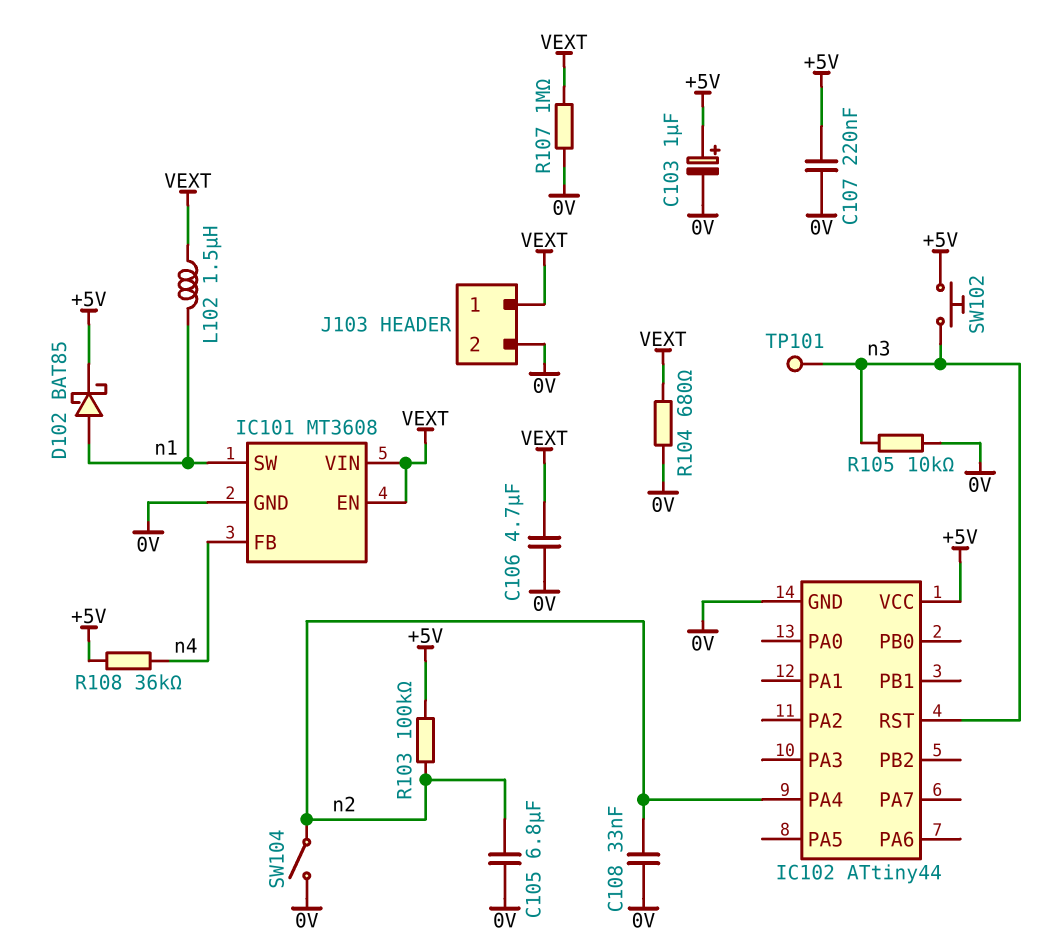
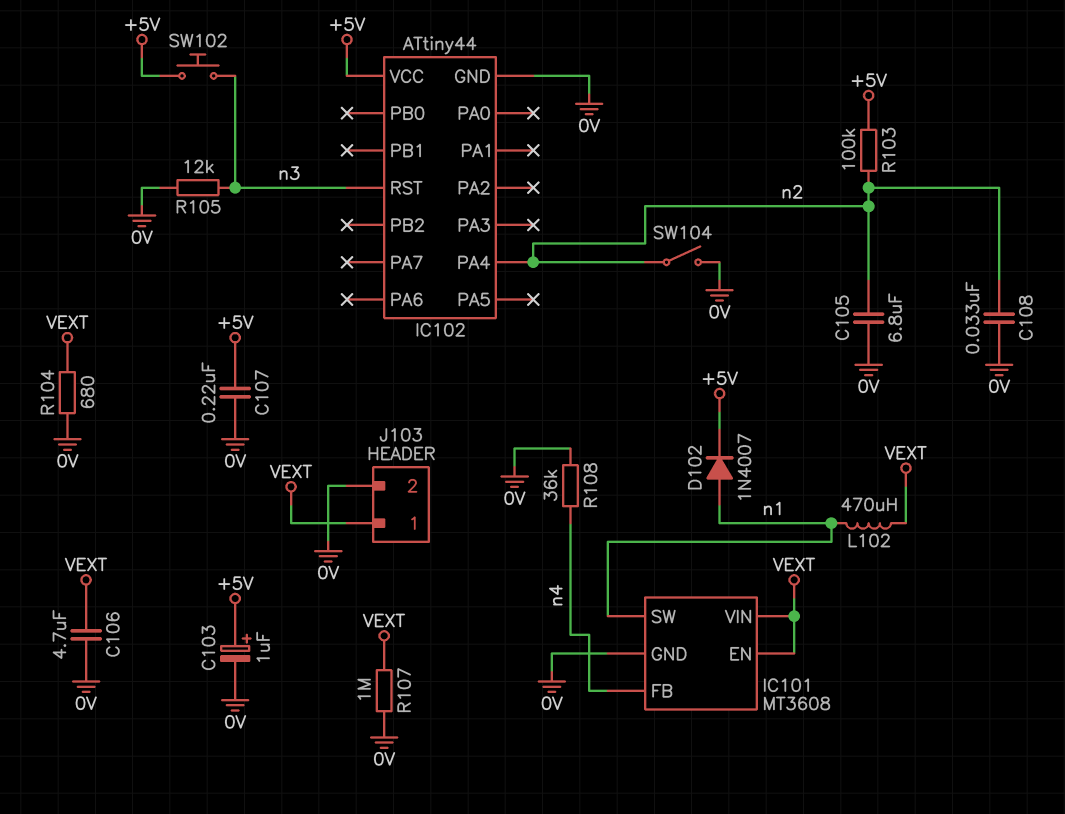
D102: schottky BAT85 (A n1, K +5V) -> diode 1N4007 (A n1, K +5V)
L102: 1.5uH (VEXT, n1) -> 470uH (VEXT, n1)
R105: 10k (0V, n3) -> 12k (0V, n3)
R108: 36k (+5V, n4) -> 36k (0V, n4)
TP101: test point (n3) -> none

